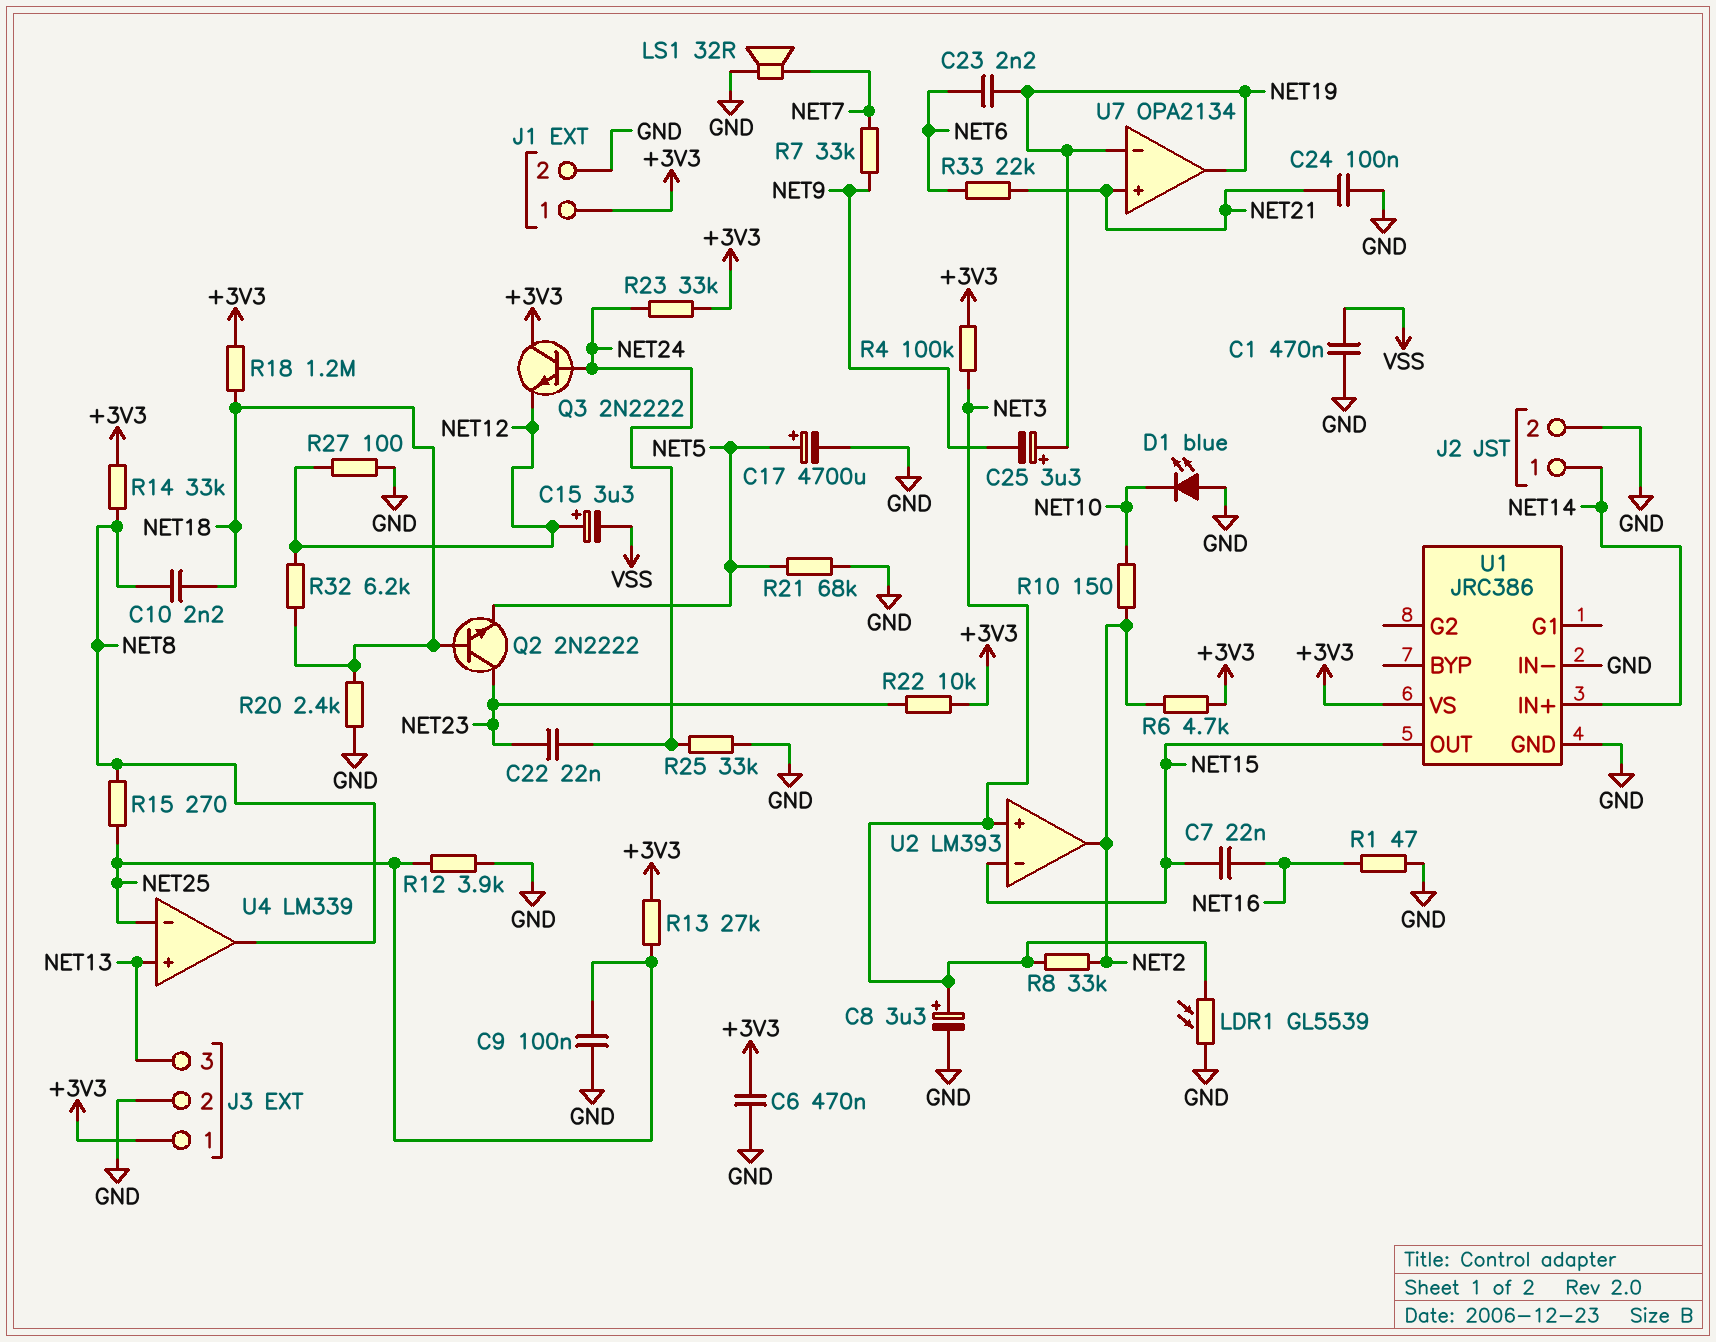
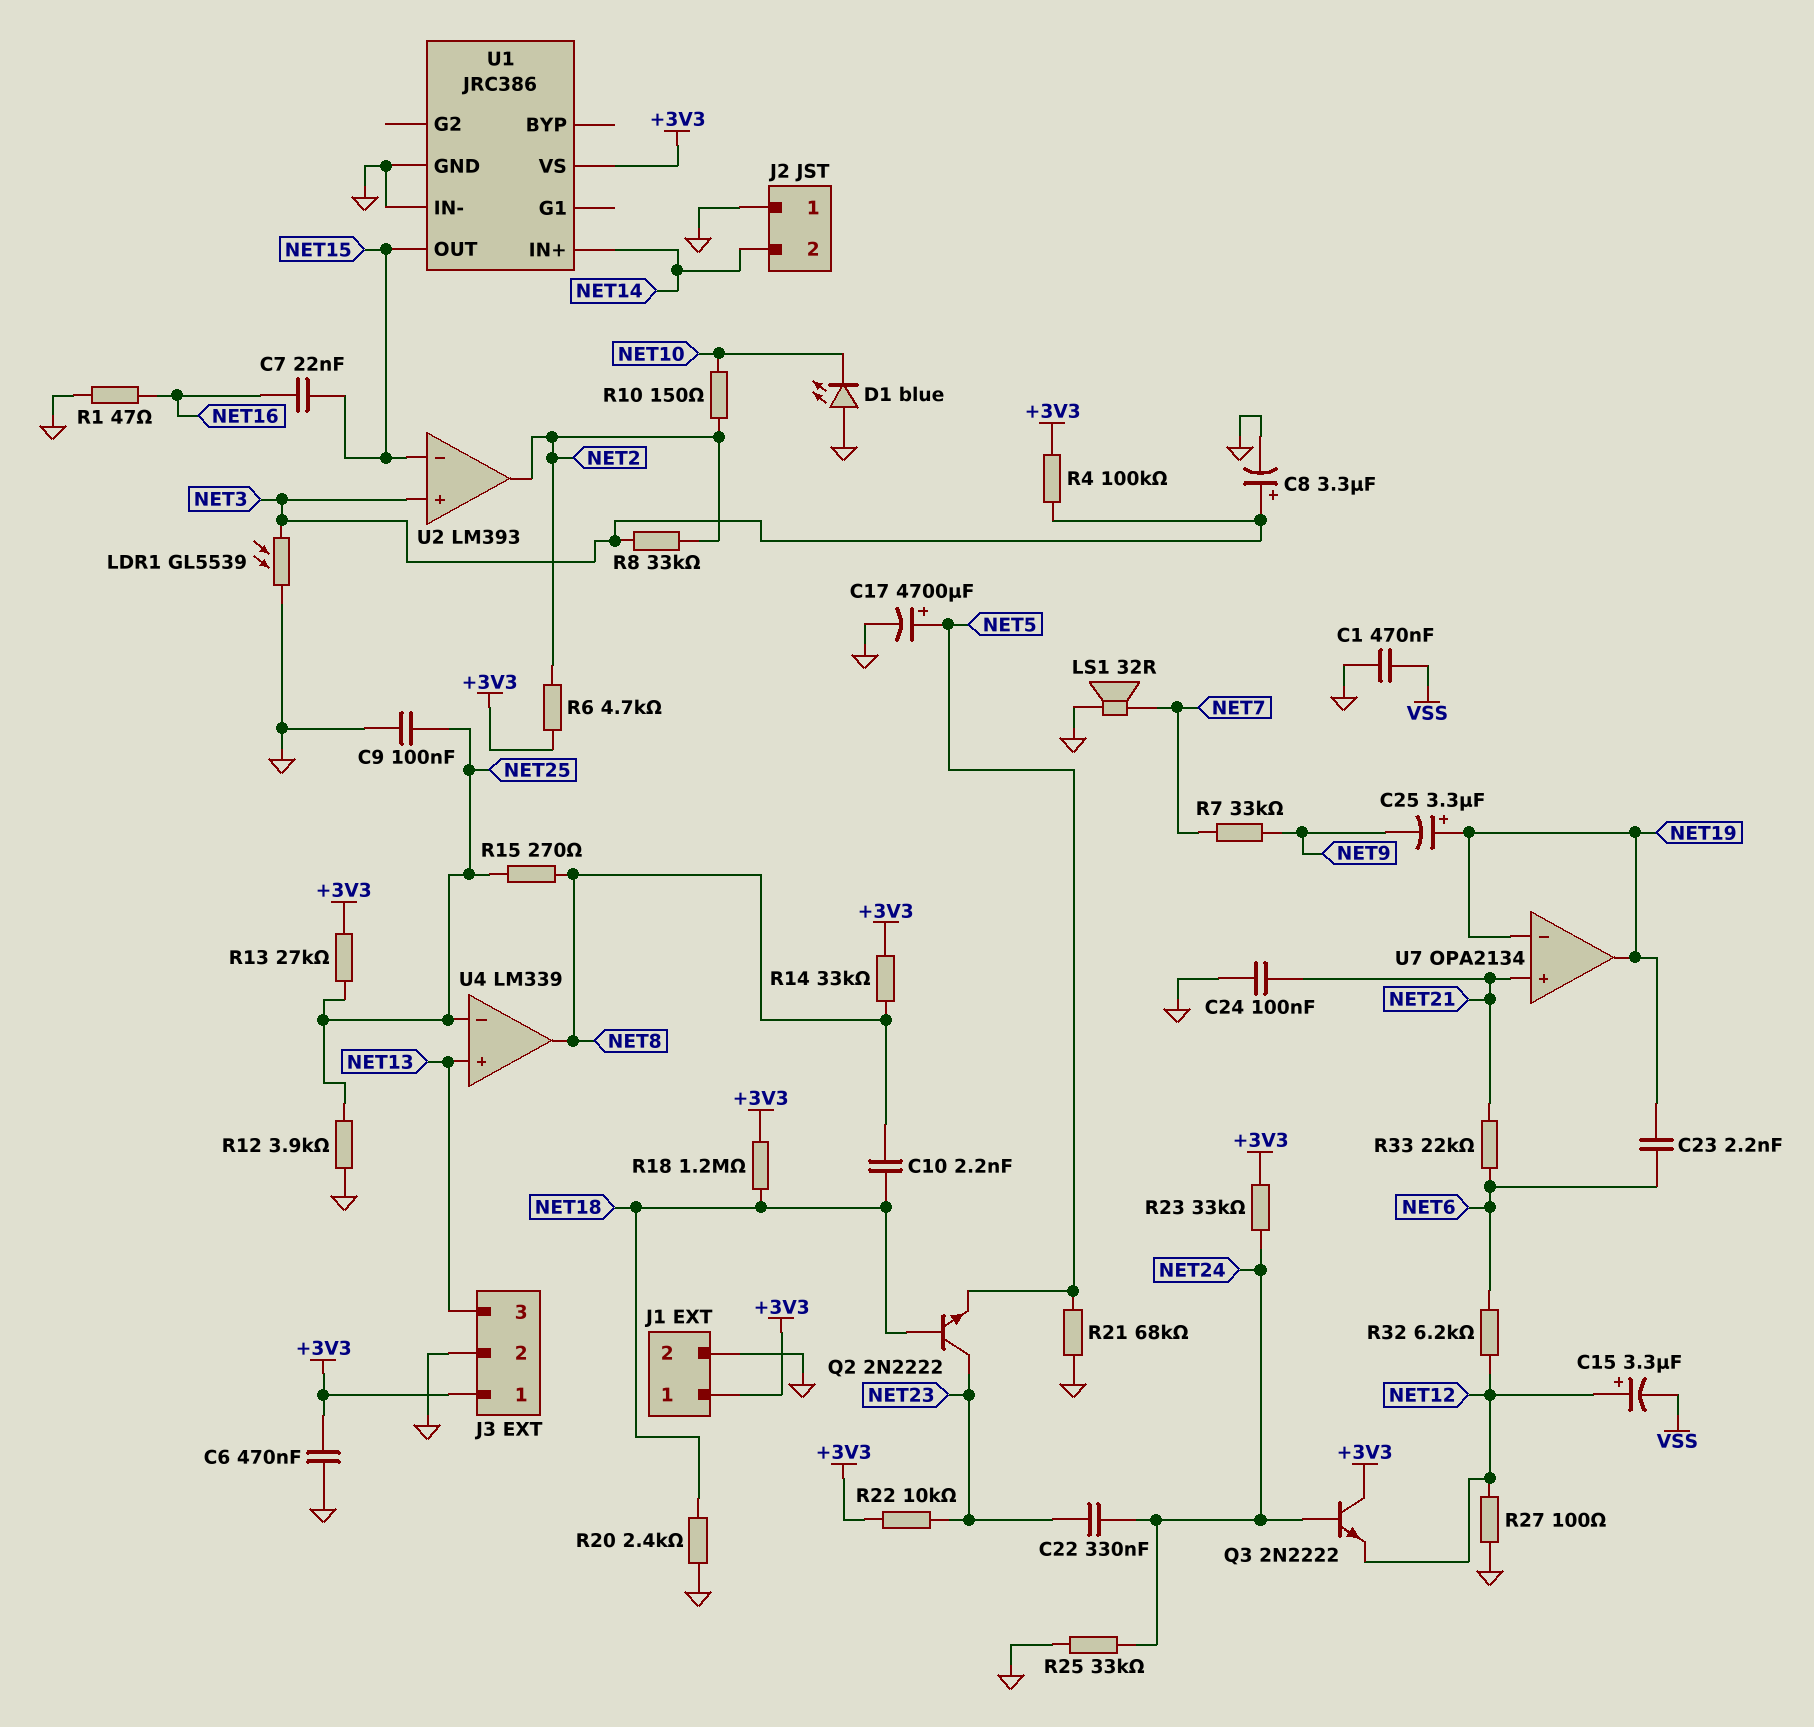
C22: 22nF (NET23, NET24) -> 330nF (NET23, NET24)
J2 pin 1: NET14 -> GND
J2 pin 2: GND -> NET14
R32: 6.2k (NET12, NET18) -> 6.2k (NET6, NET12)

